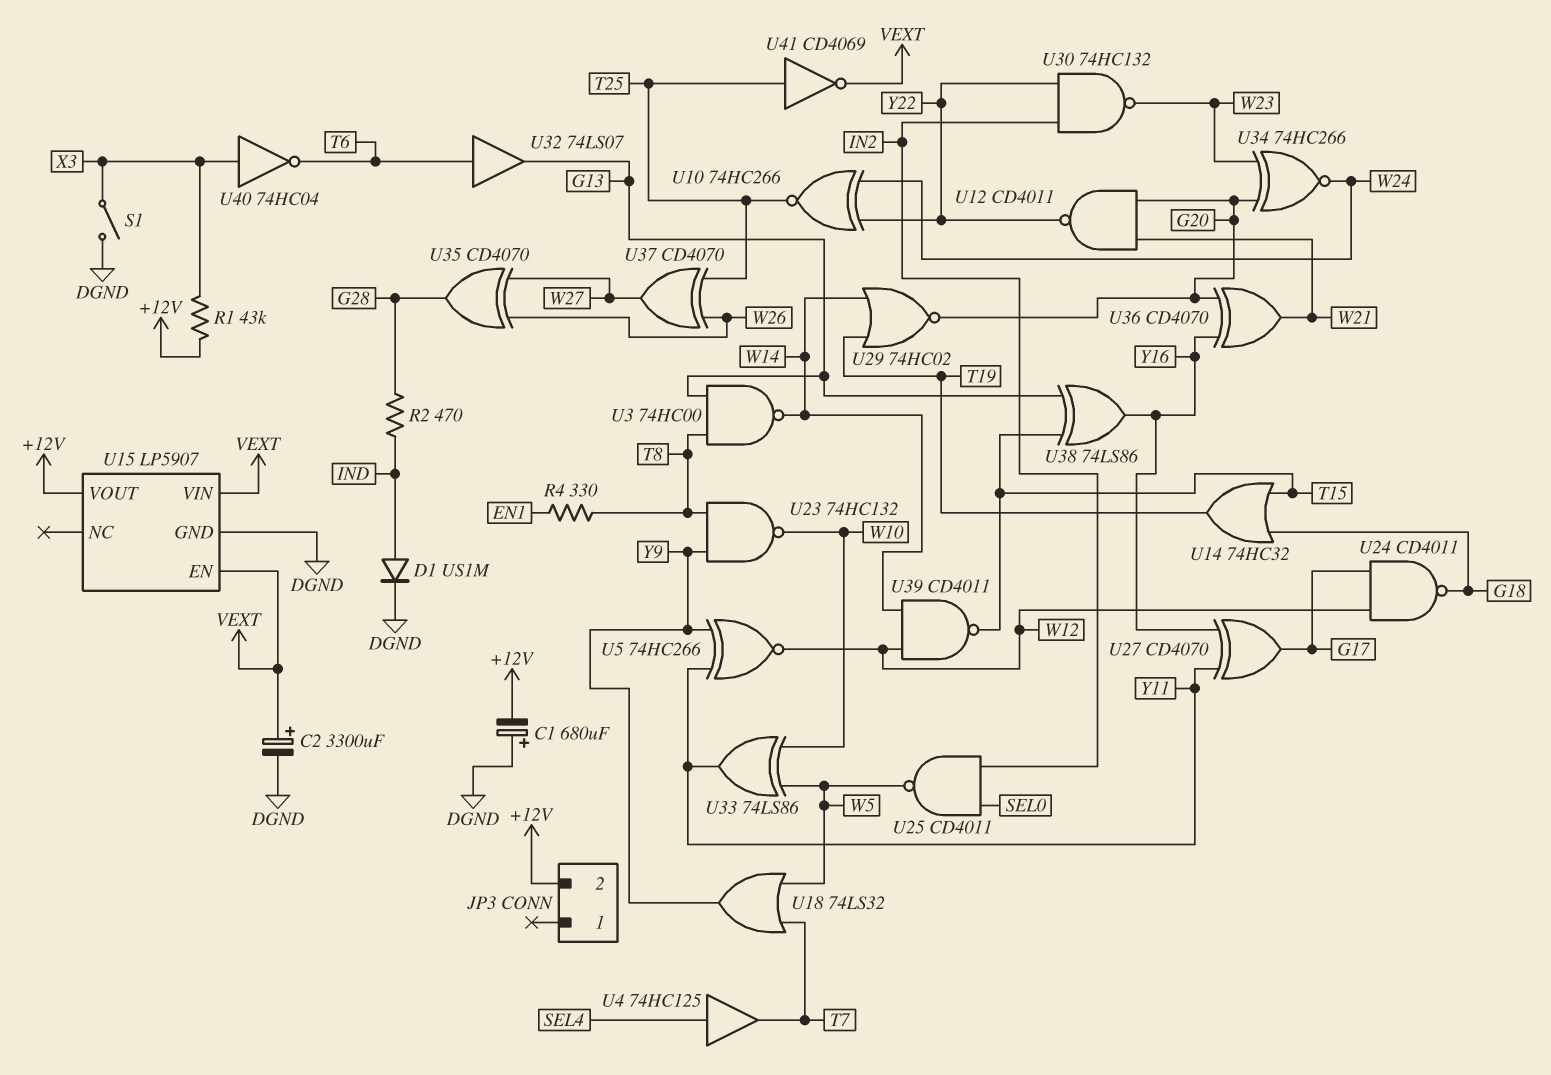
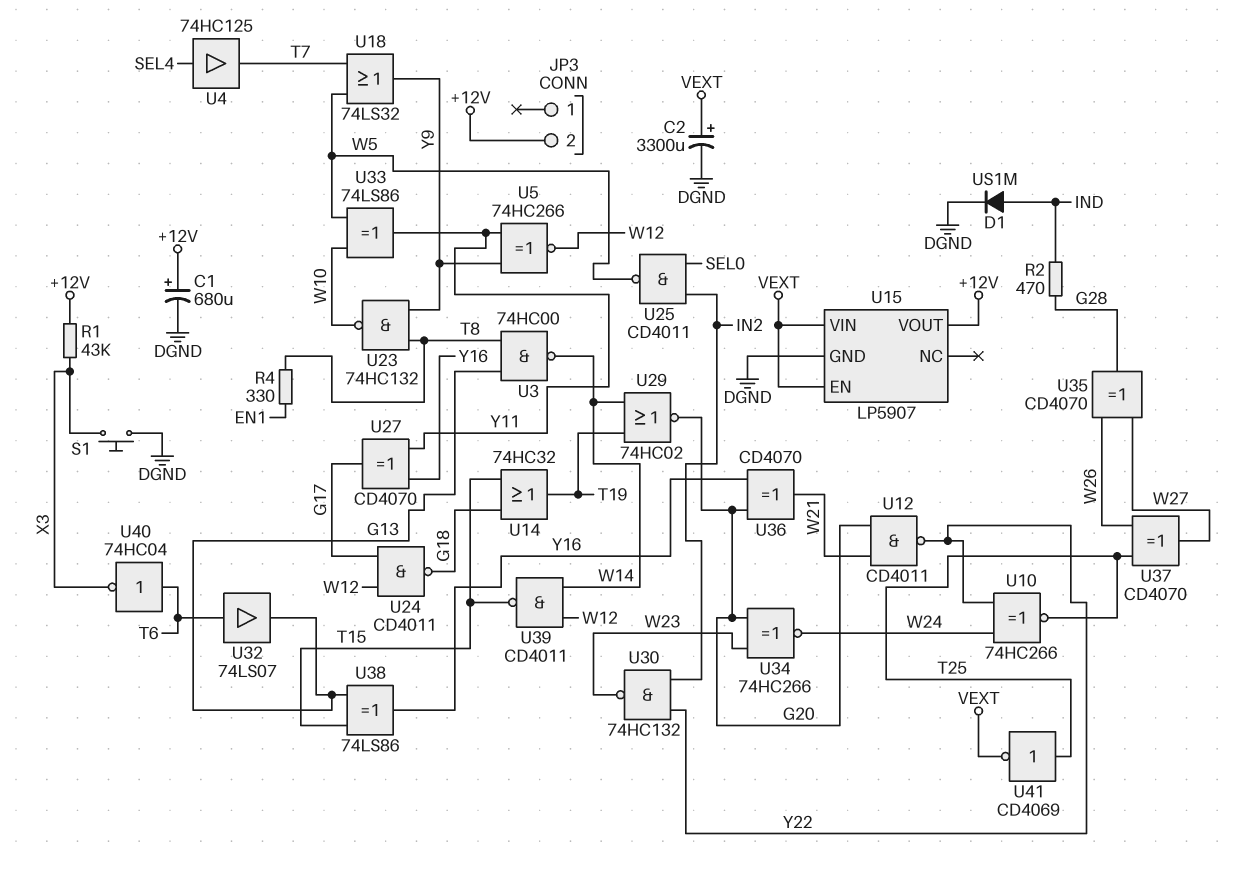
C1: 680uF (plus DGND, minus +12V) -> 680uF (plus +12V, minus DGND)
S1: switch (DGND, X3) -> button (DGND, X3)
U40: NOT 74HC04 (in X3, out T6) -> NOT 74HC04 (in T6, out X3)

